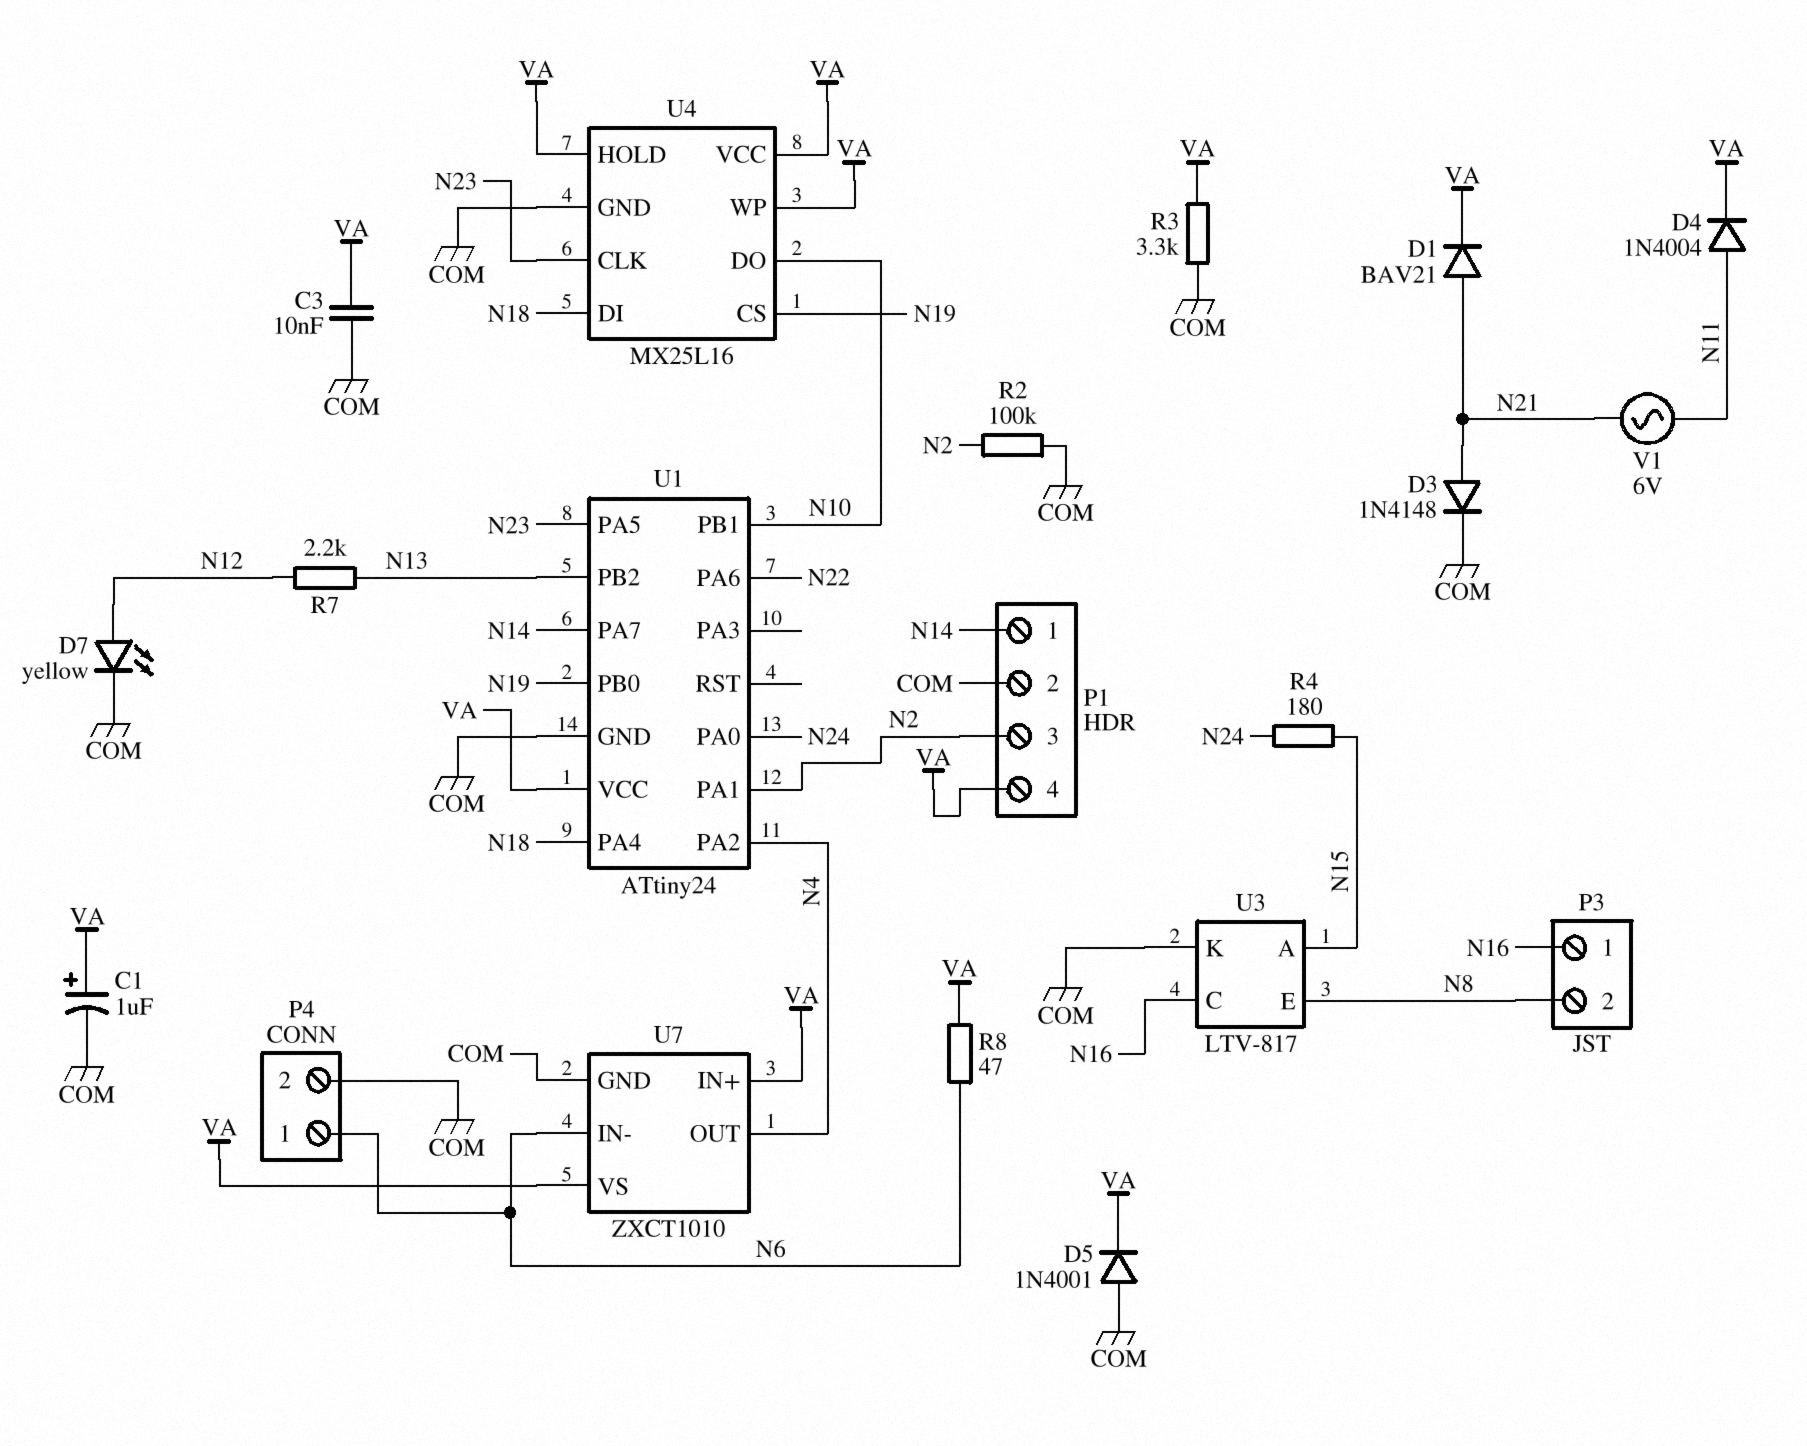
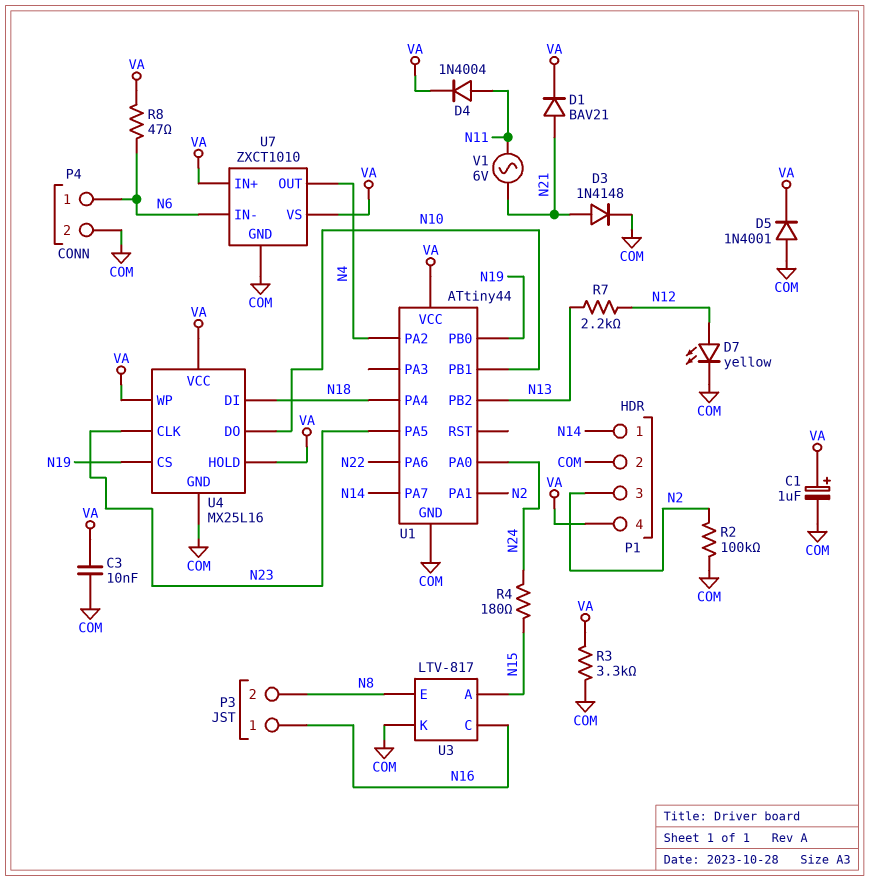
U1: ATtiny24 -> ATtiny44

